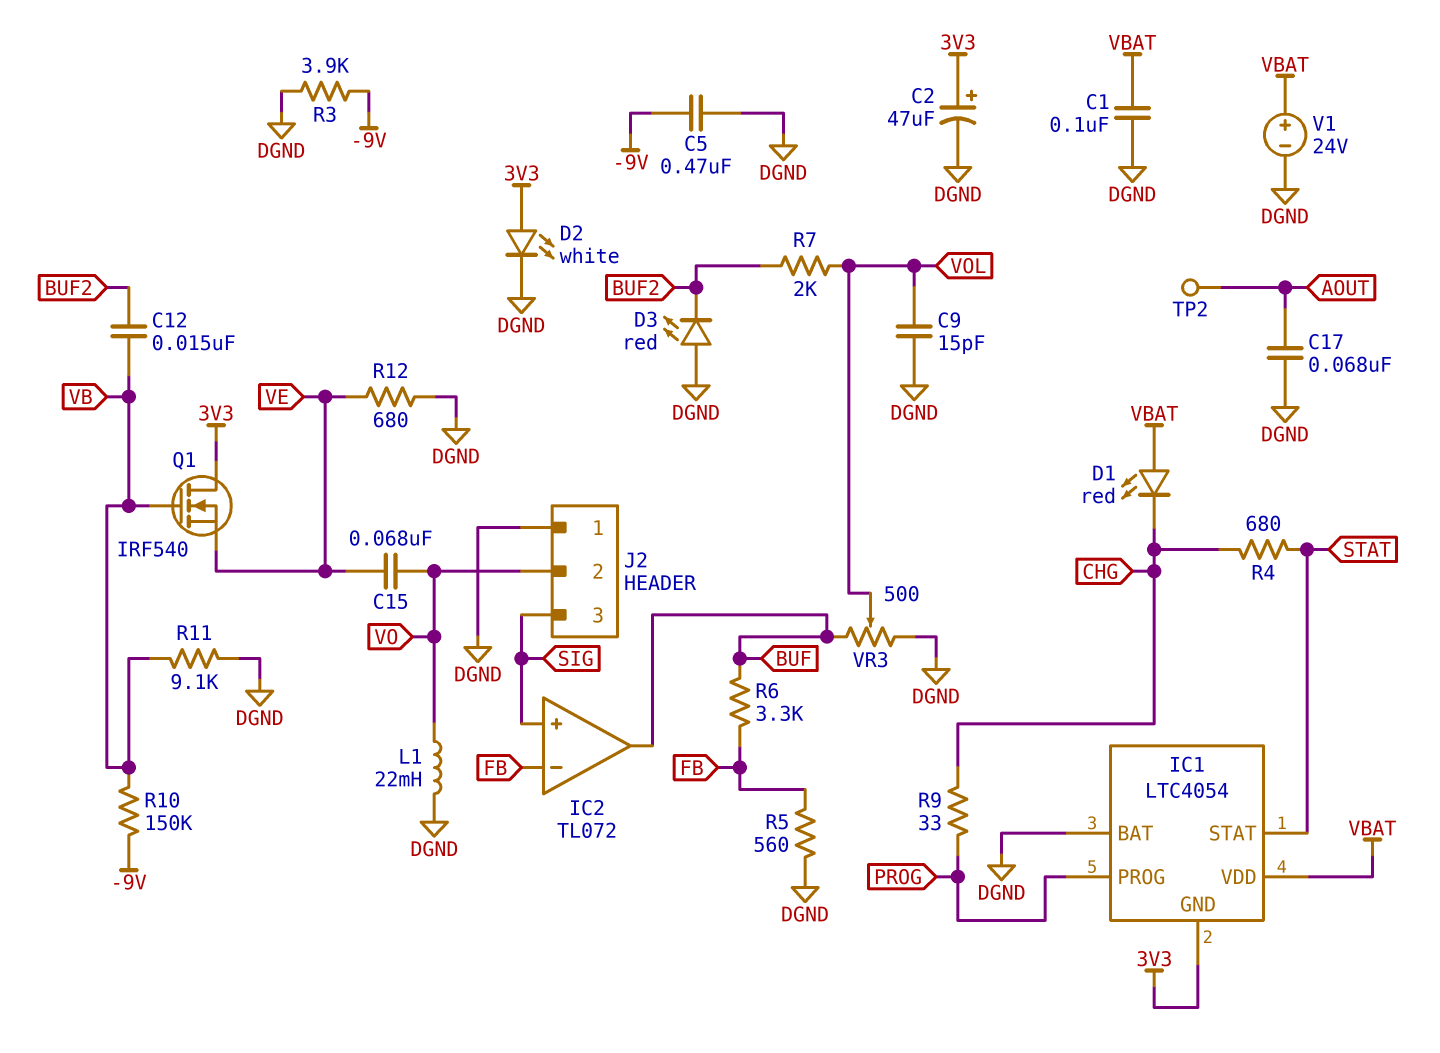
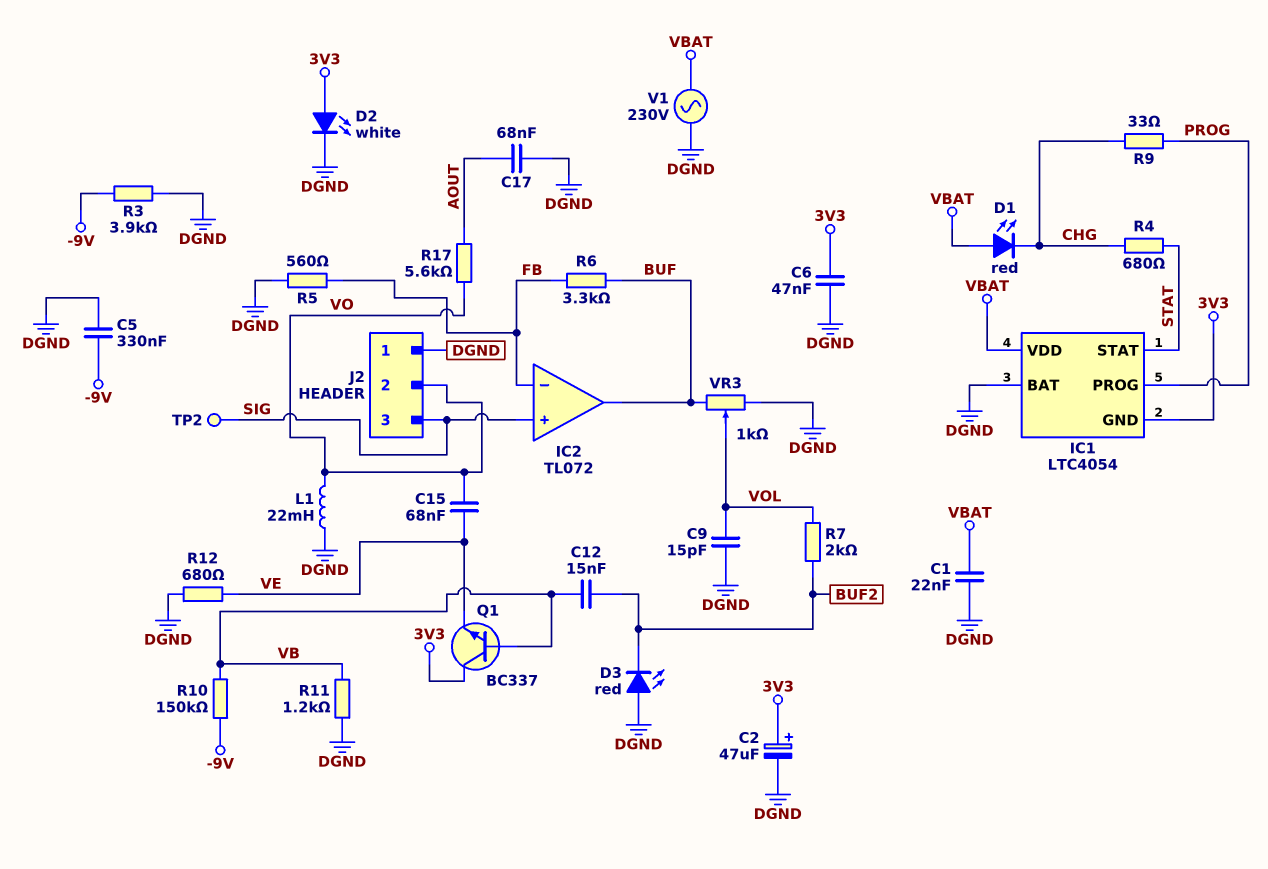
C1: 100nF (DGND, VBAT) -> 22nF (DGND, VBAT)
C5: 470nF (-9V, DGND) -> 330nF (-9V, DGND)
C6: none -> 47nF (3V3, DGND)
Q1: NMOS IRF540 (G VB, D 3V3, S VE) -> NPN BC337 (B VB, C 3V3, E VE)
R11: 9.1k (DGND, VB) -> 1.2k (DGND, VB)
R17: none -> 5.6k (AOUT, VO)
TP2: test point (AOUT) -> test point (SIG)
V1: 24V (plus VBAT, minus DGND) -> AC 230V (DGND, VBAT)
VR3: 500 (BUF, DGND, wiper VOL) -> 1k (BUF, DGND, wiper VOL)

